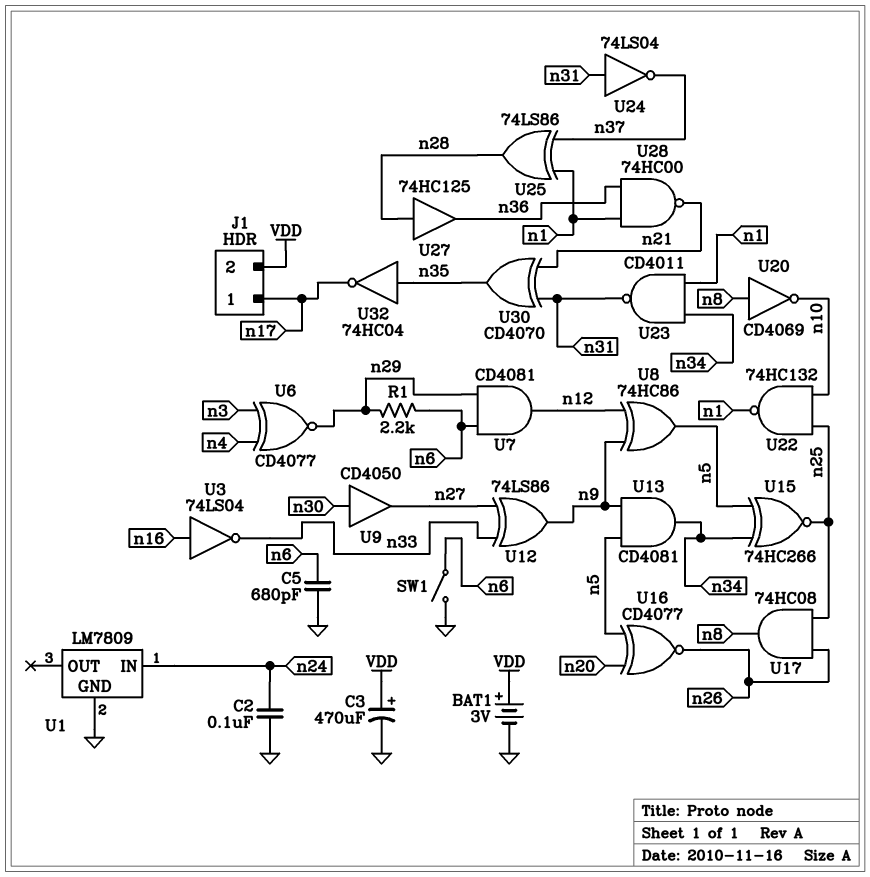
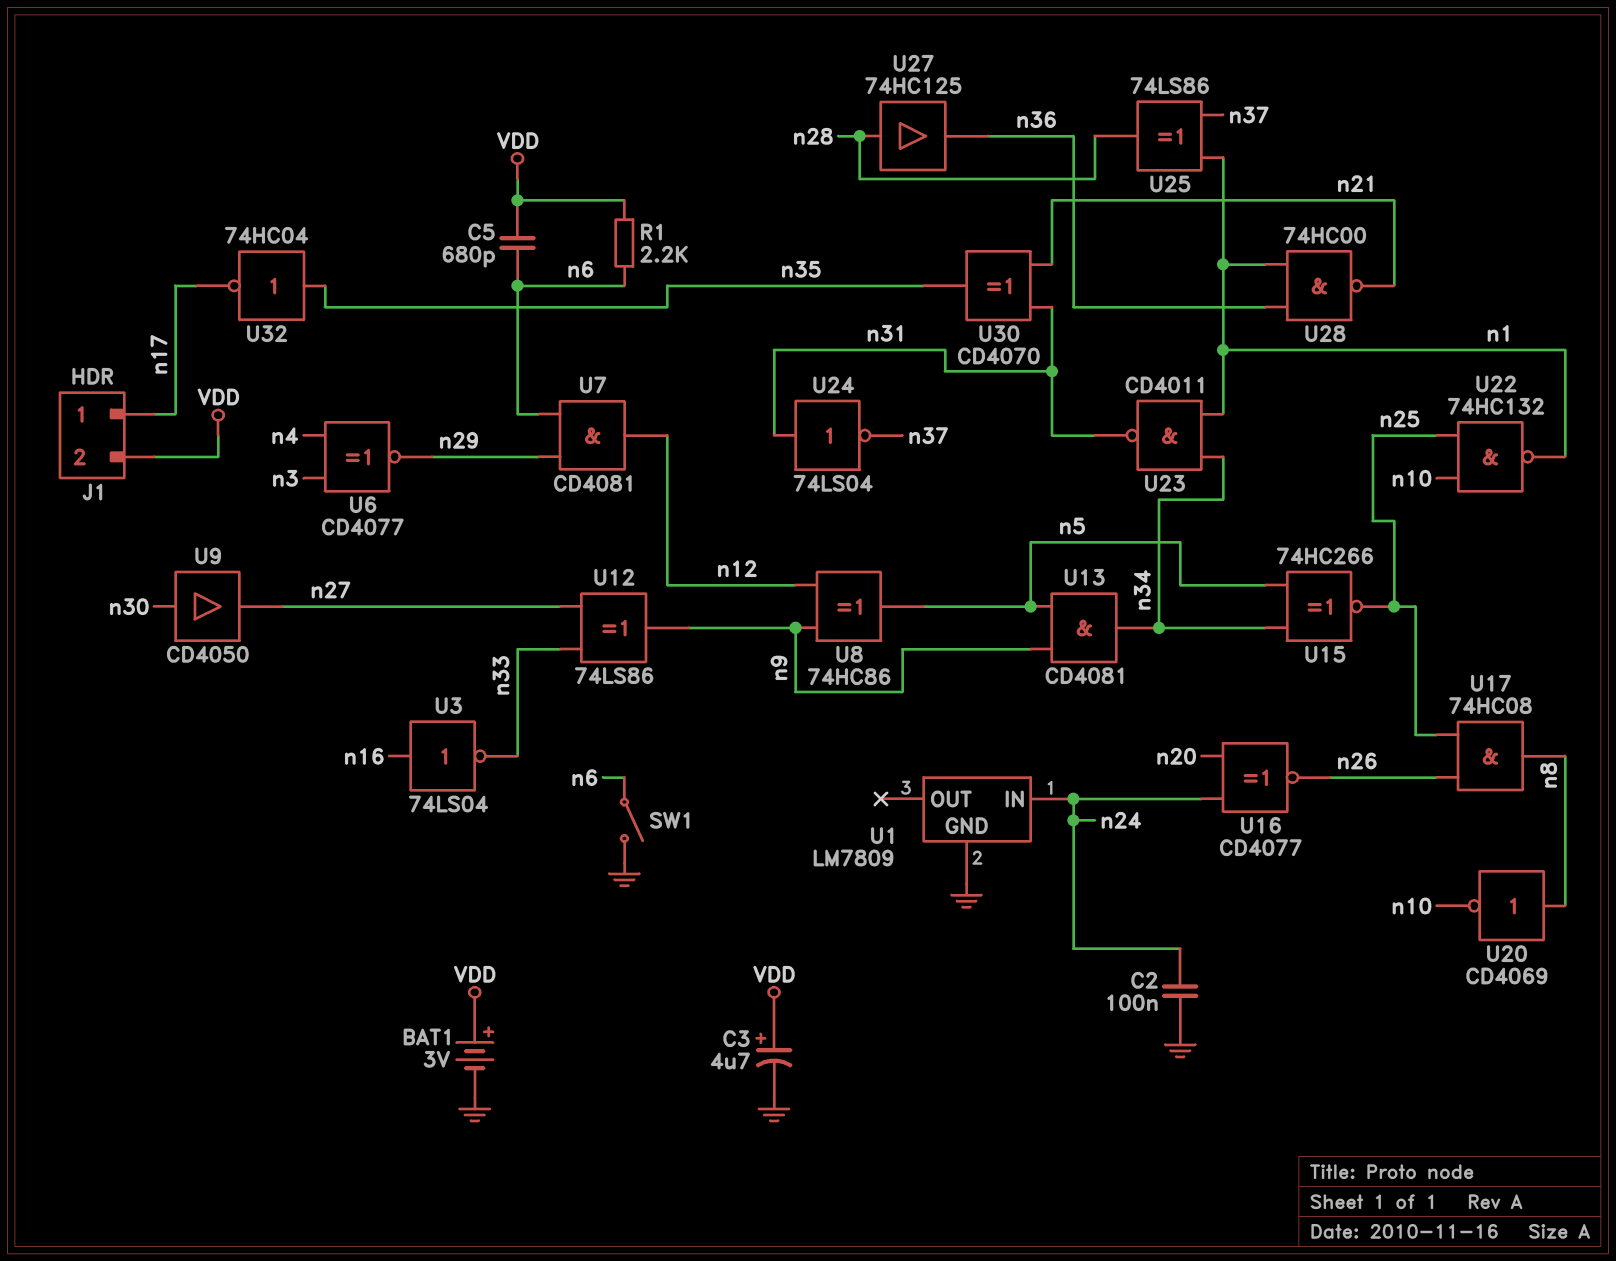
C3: 470uF (plus VDD, minus GND) -> 4.7uF (plus VDD, minus GND)
C5: 680pF (GND, n6) -> 680pF (VDD, n6)
R1: 2.2k (n6, n29) -> 2.2k (VDD, n6)
U16: XNOR CD4077 (in n5, in n20, out n26) -> XNOR CD4077 (in n20, in n24, out n26)

